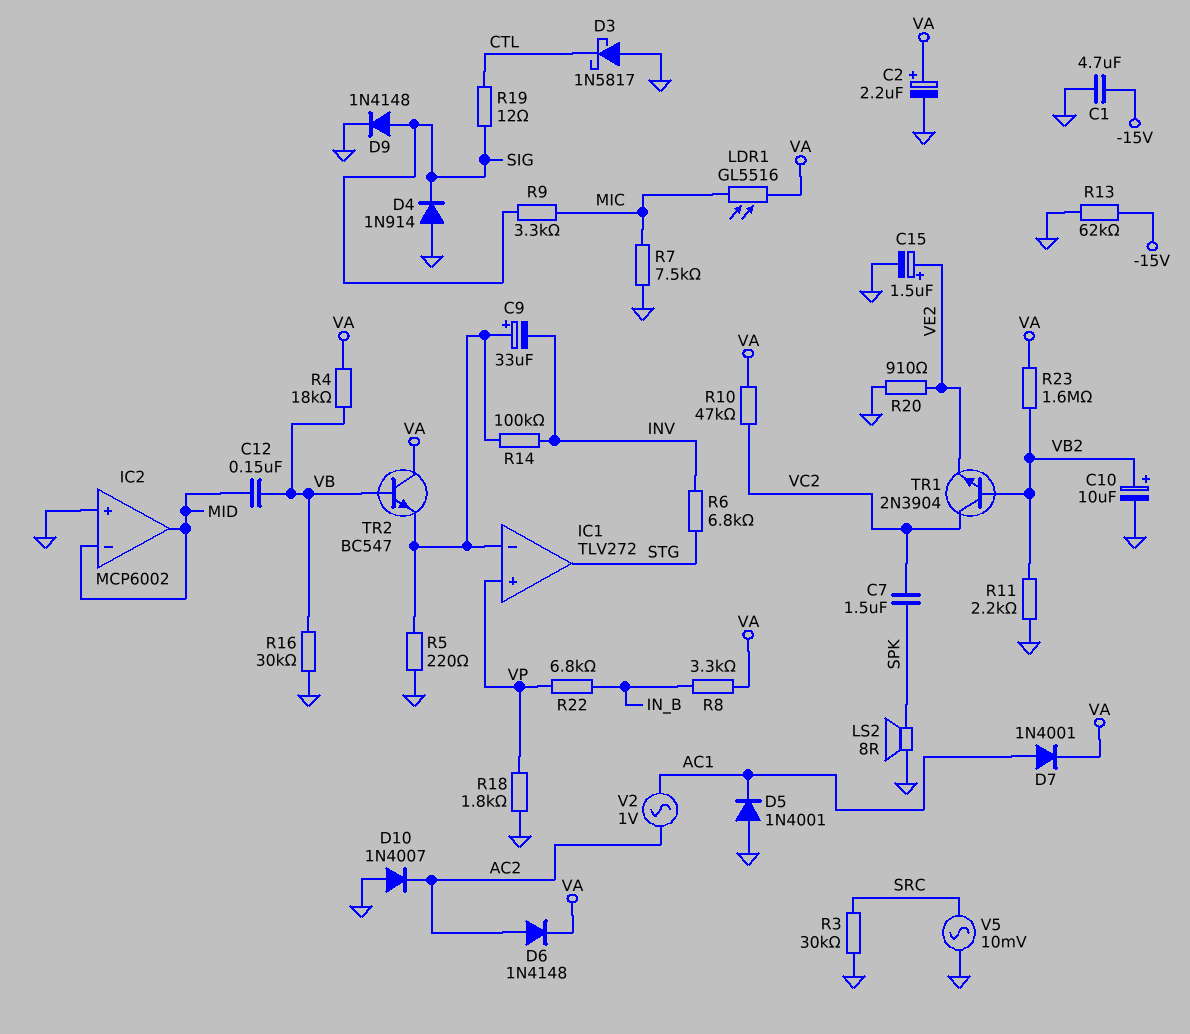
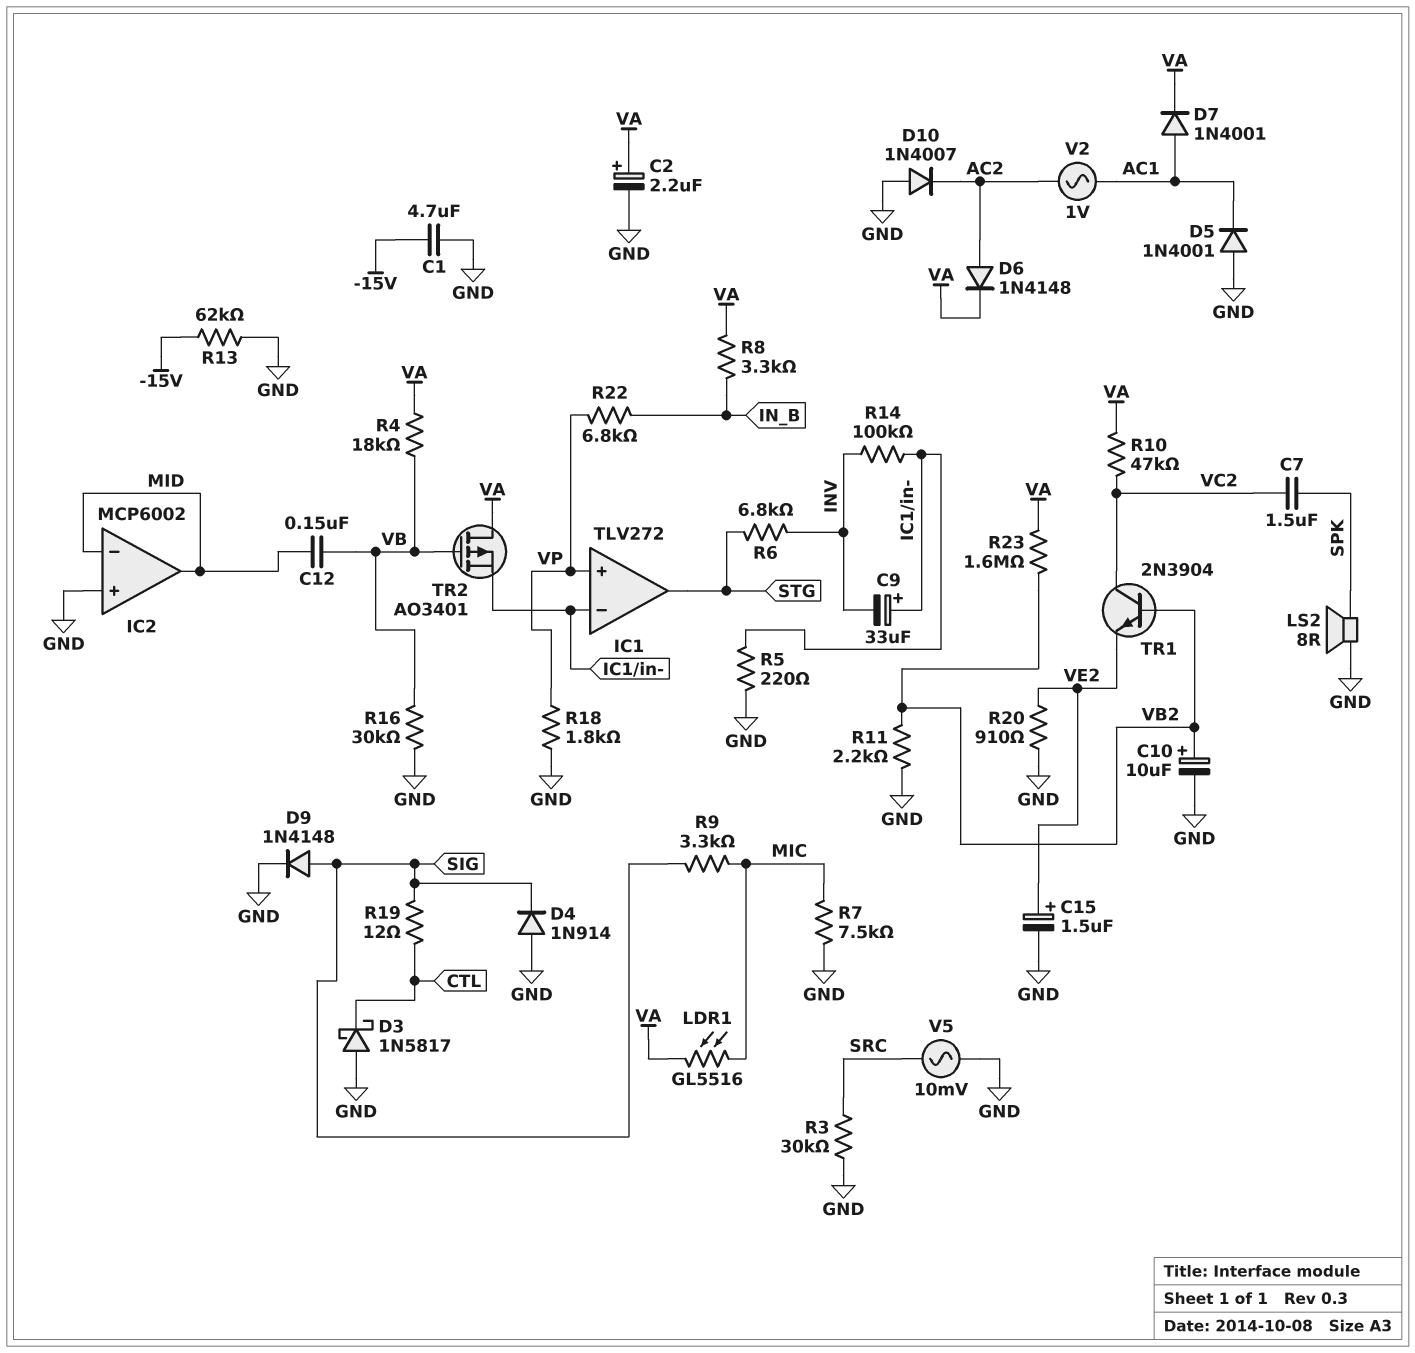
TR2: NPN BC547 (B VB, C VA, E IC1/in-) -> PMOS AO3401 (G VB, D VA, S IC1/in-)

